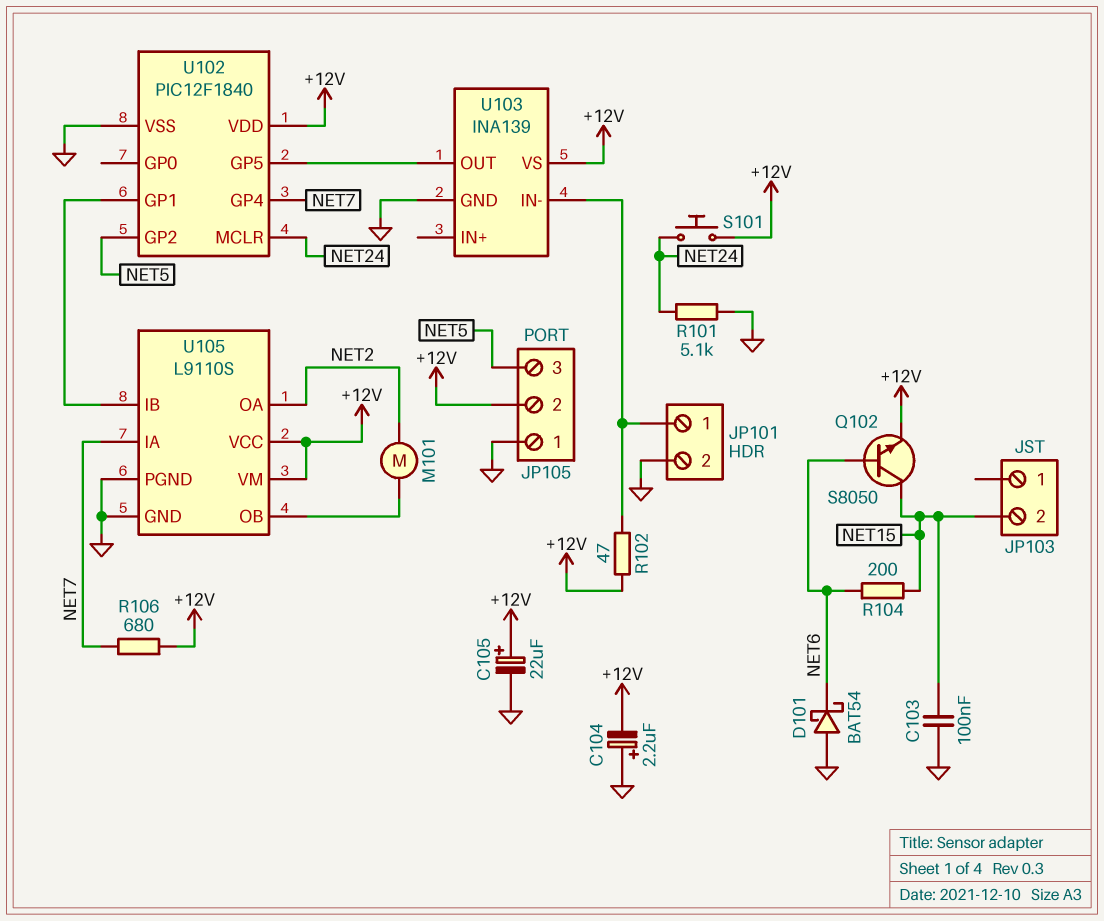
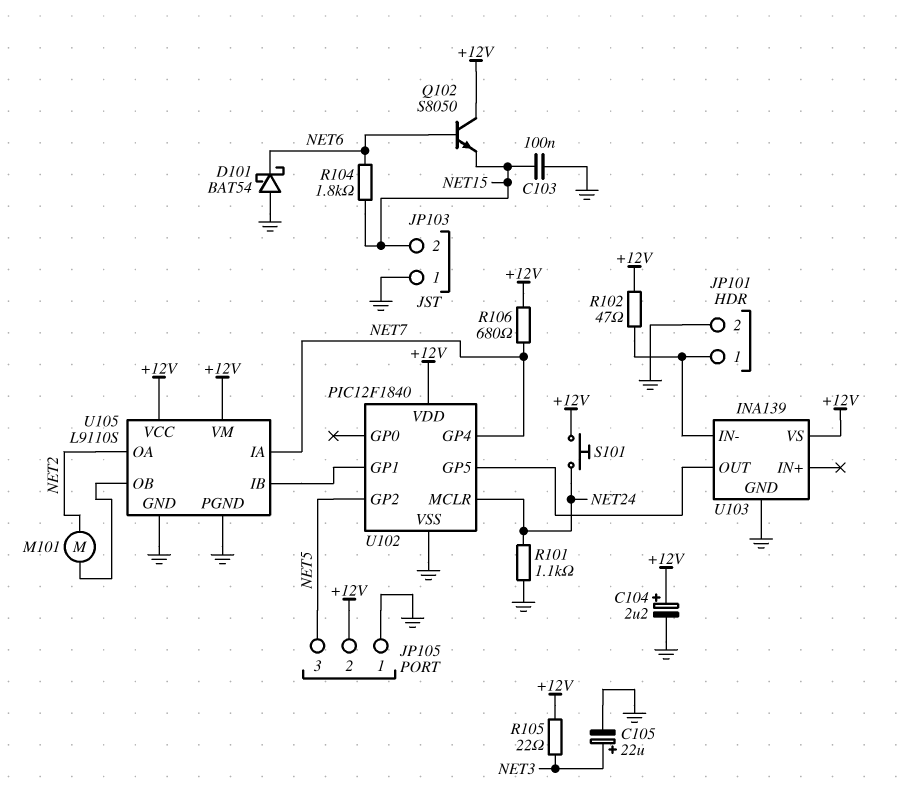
C104: 2.2uF (plus GND, minus +12V) -> 2.2uF (plus +12V, minus GND)
C105: 22uF (plus +12V, minus GND) -> 22uF (plus NET3, minus GND)
JP103 pin 1: none -> GND
Q102: NPN S8050 (B NET6, C NET15, E +12V) -> NPN S8050 (B NET6, C +12V, E NET15)
R101: 5.1k (GND, NET24) -> 1.1k (GND, NET24)
R104: 200 (NET6, NET15) -> 1.8k (NET6, NET15)
R105: none -> 22 (+12V, NET3)

